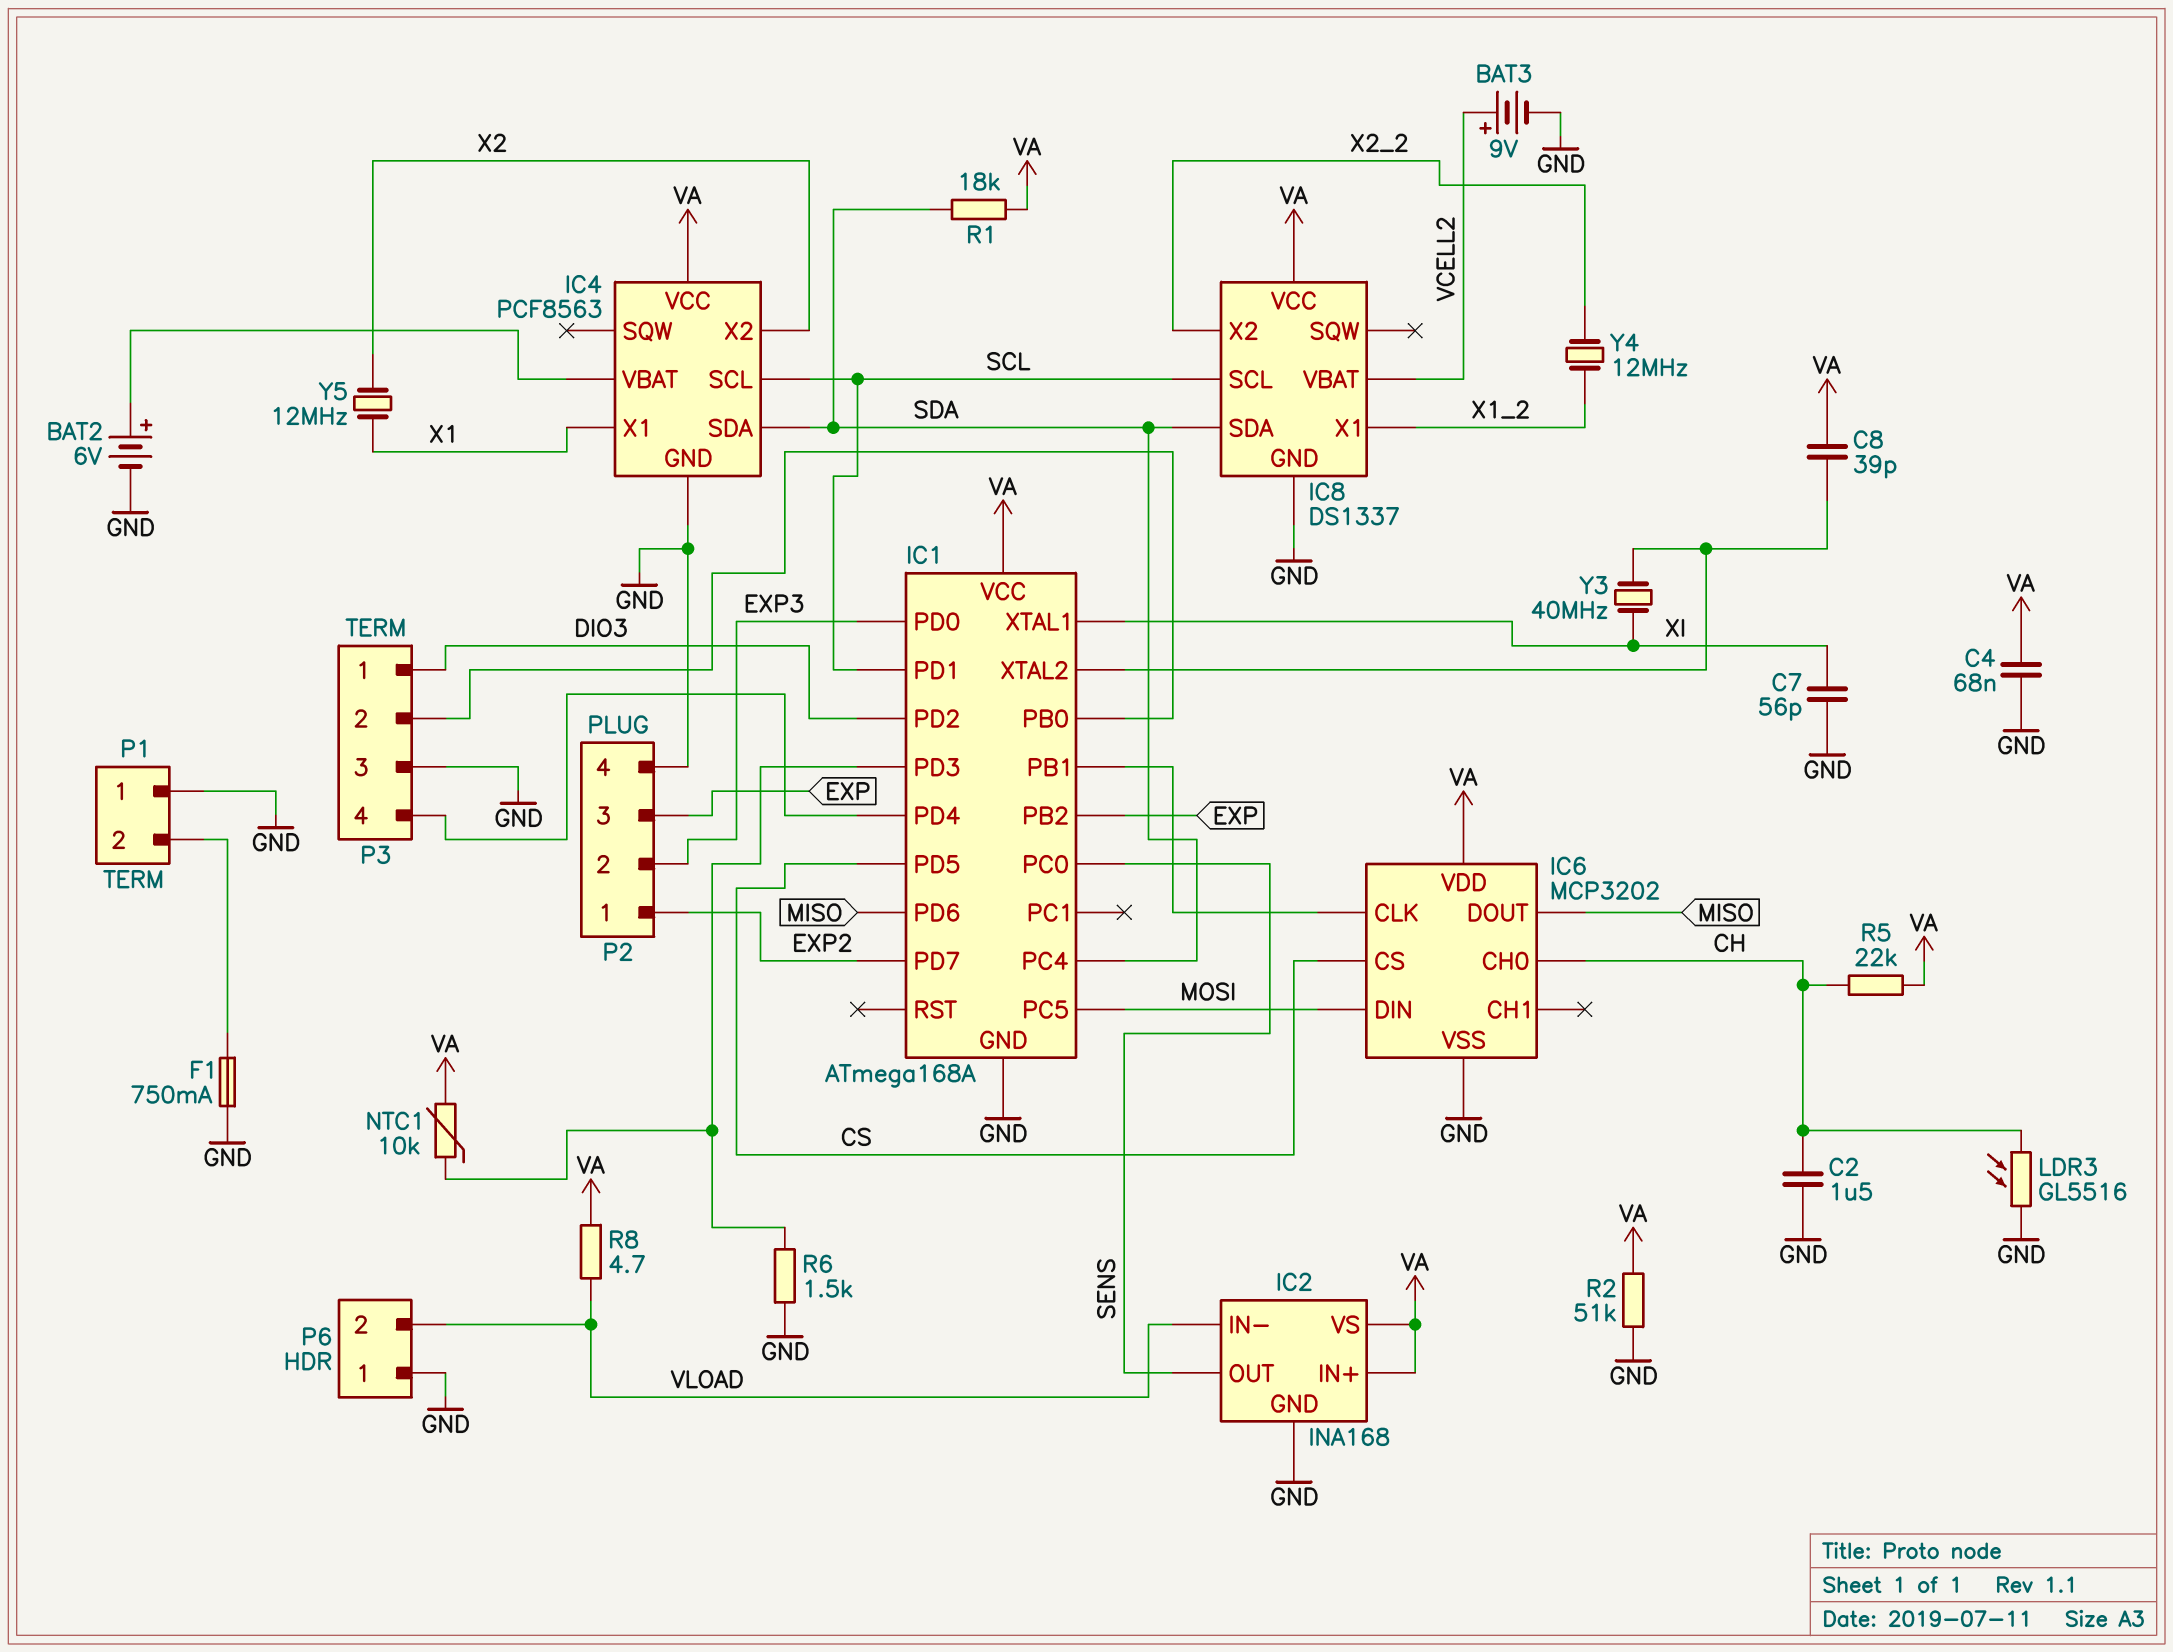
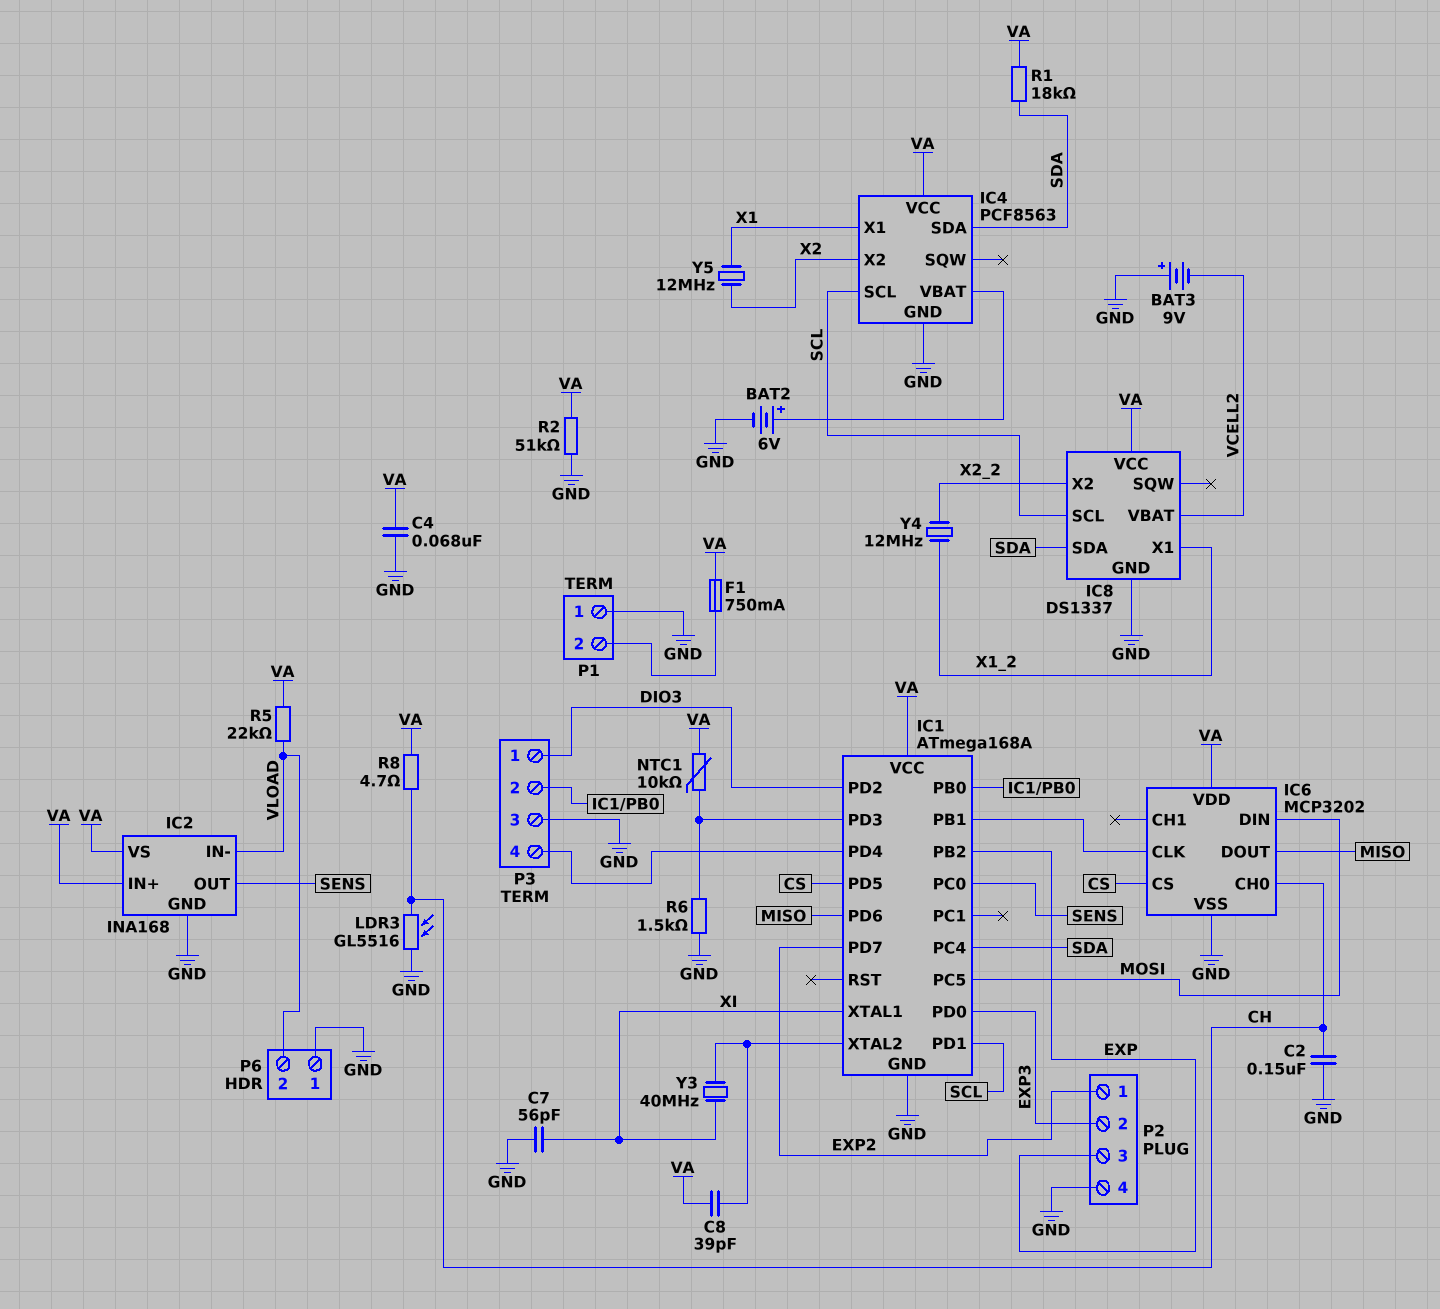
BAT3: 9V (plus VCELL2, minus GND) -> 9V (plus GND, minus VCELL2)
C2: 1.5uF (CH, GND) -> 150nF (CH, GND)
F1: 750mA (GND, P1/2) -> 750mA (P1/2, VA)
R5: 22k (CH, VA) -> 22k (VA, VLOAD)
R8: 4.7 (VA, VLOAD) -> 4.7 (CH, VA)

